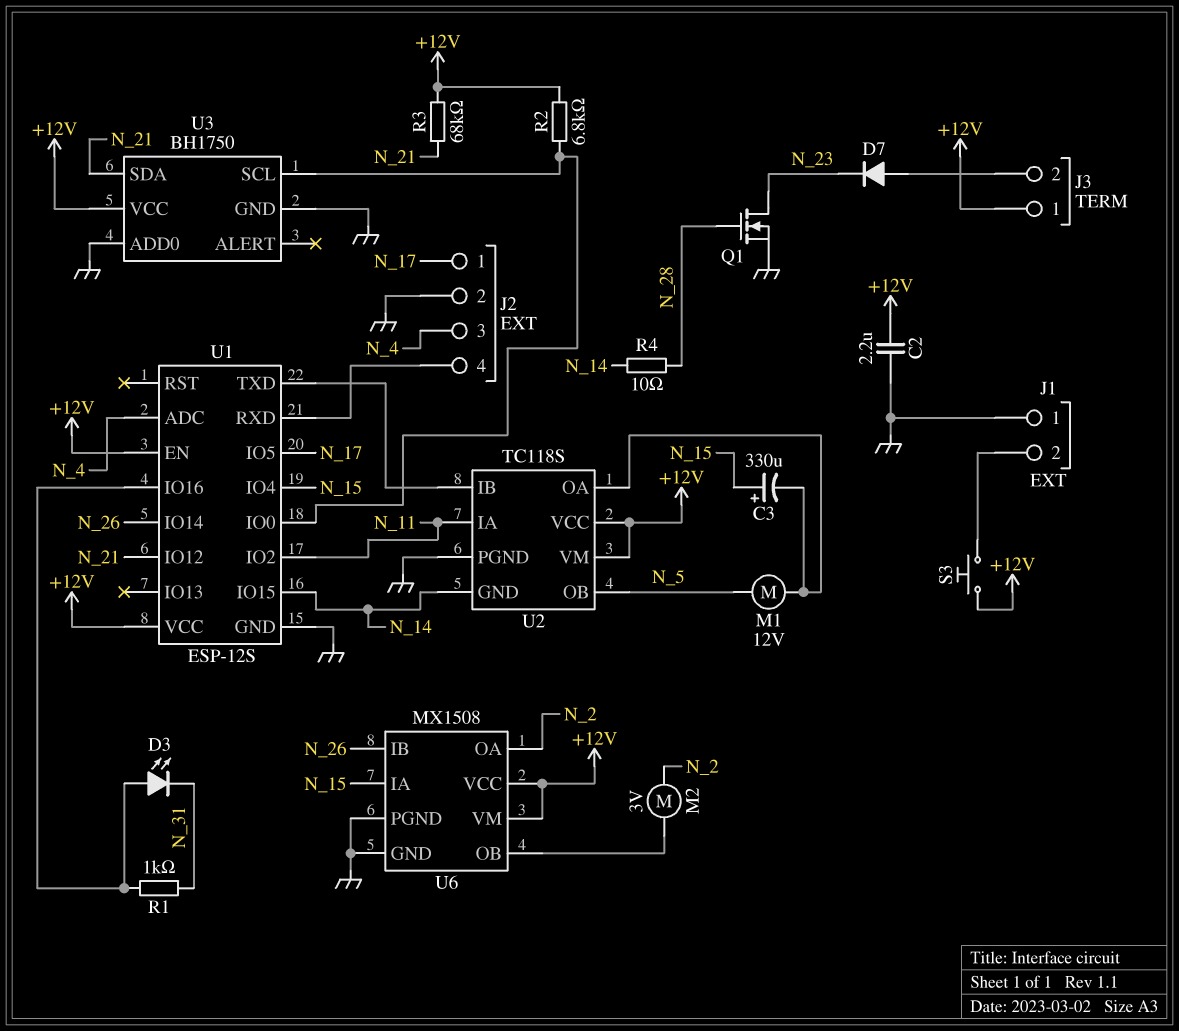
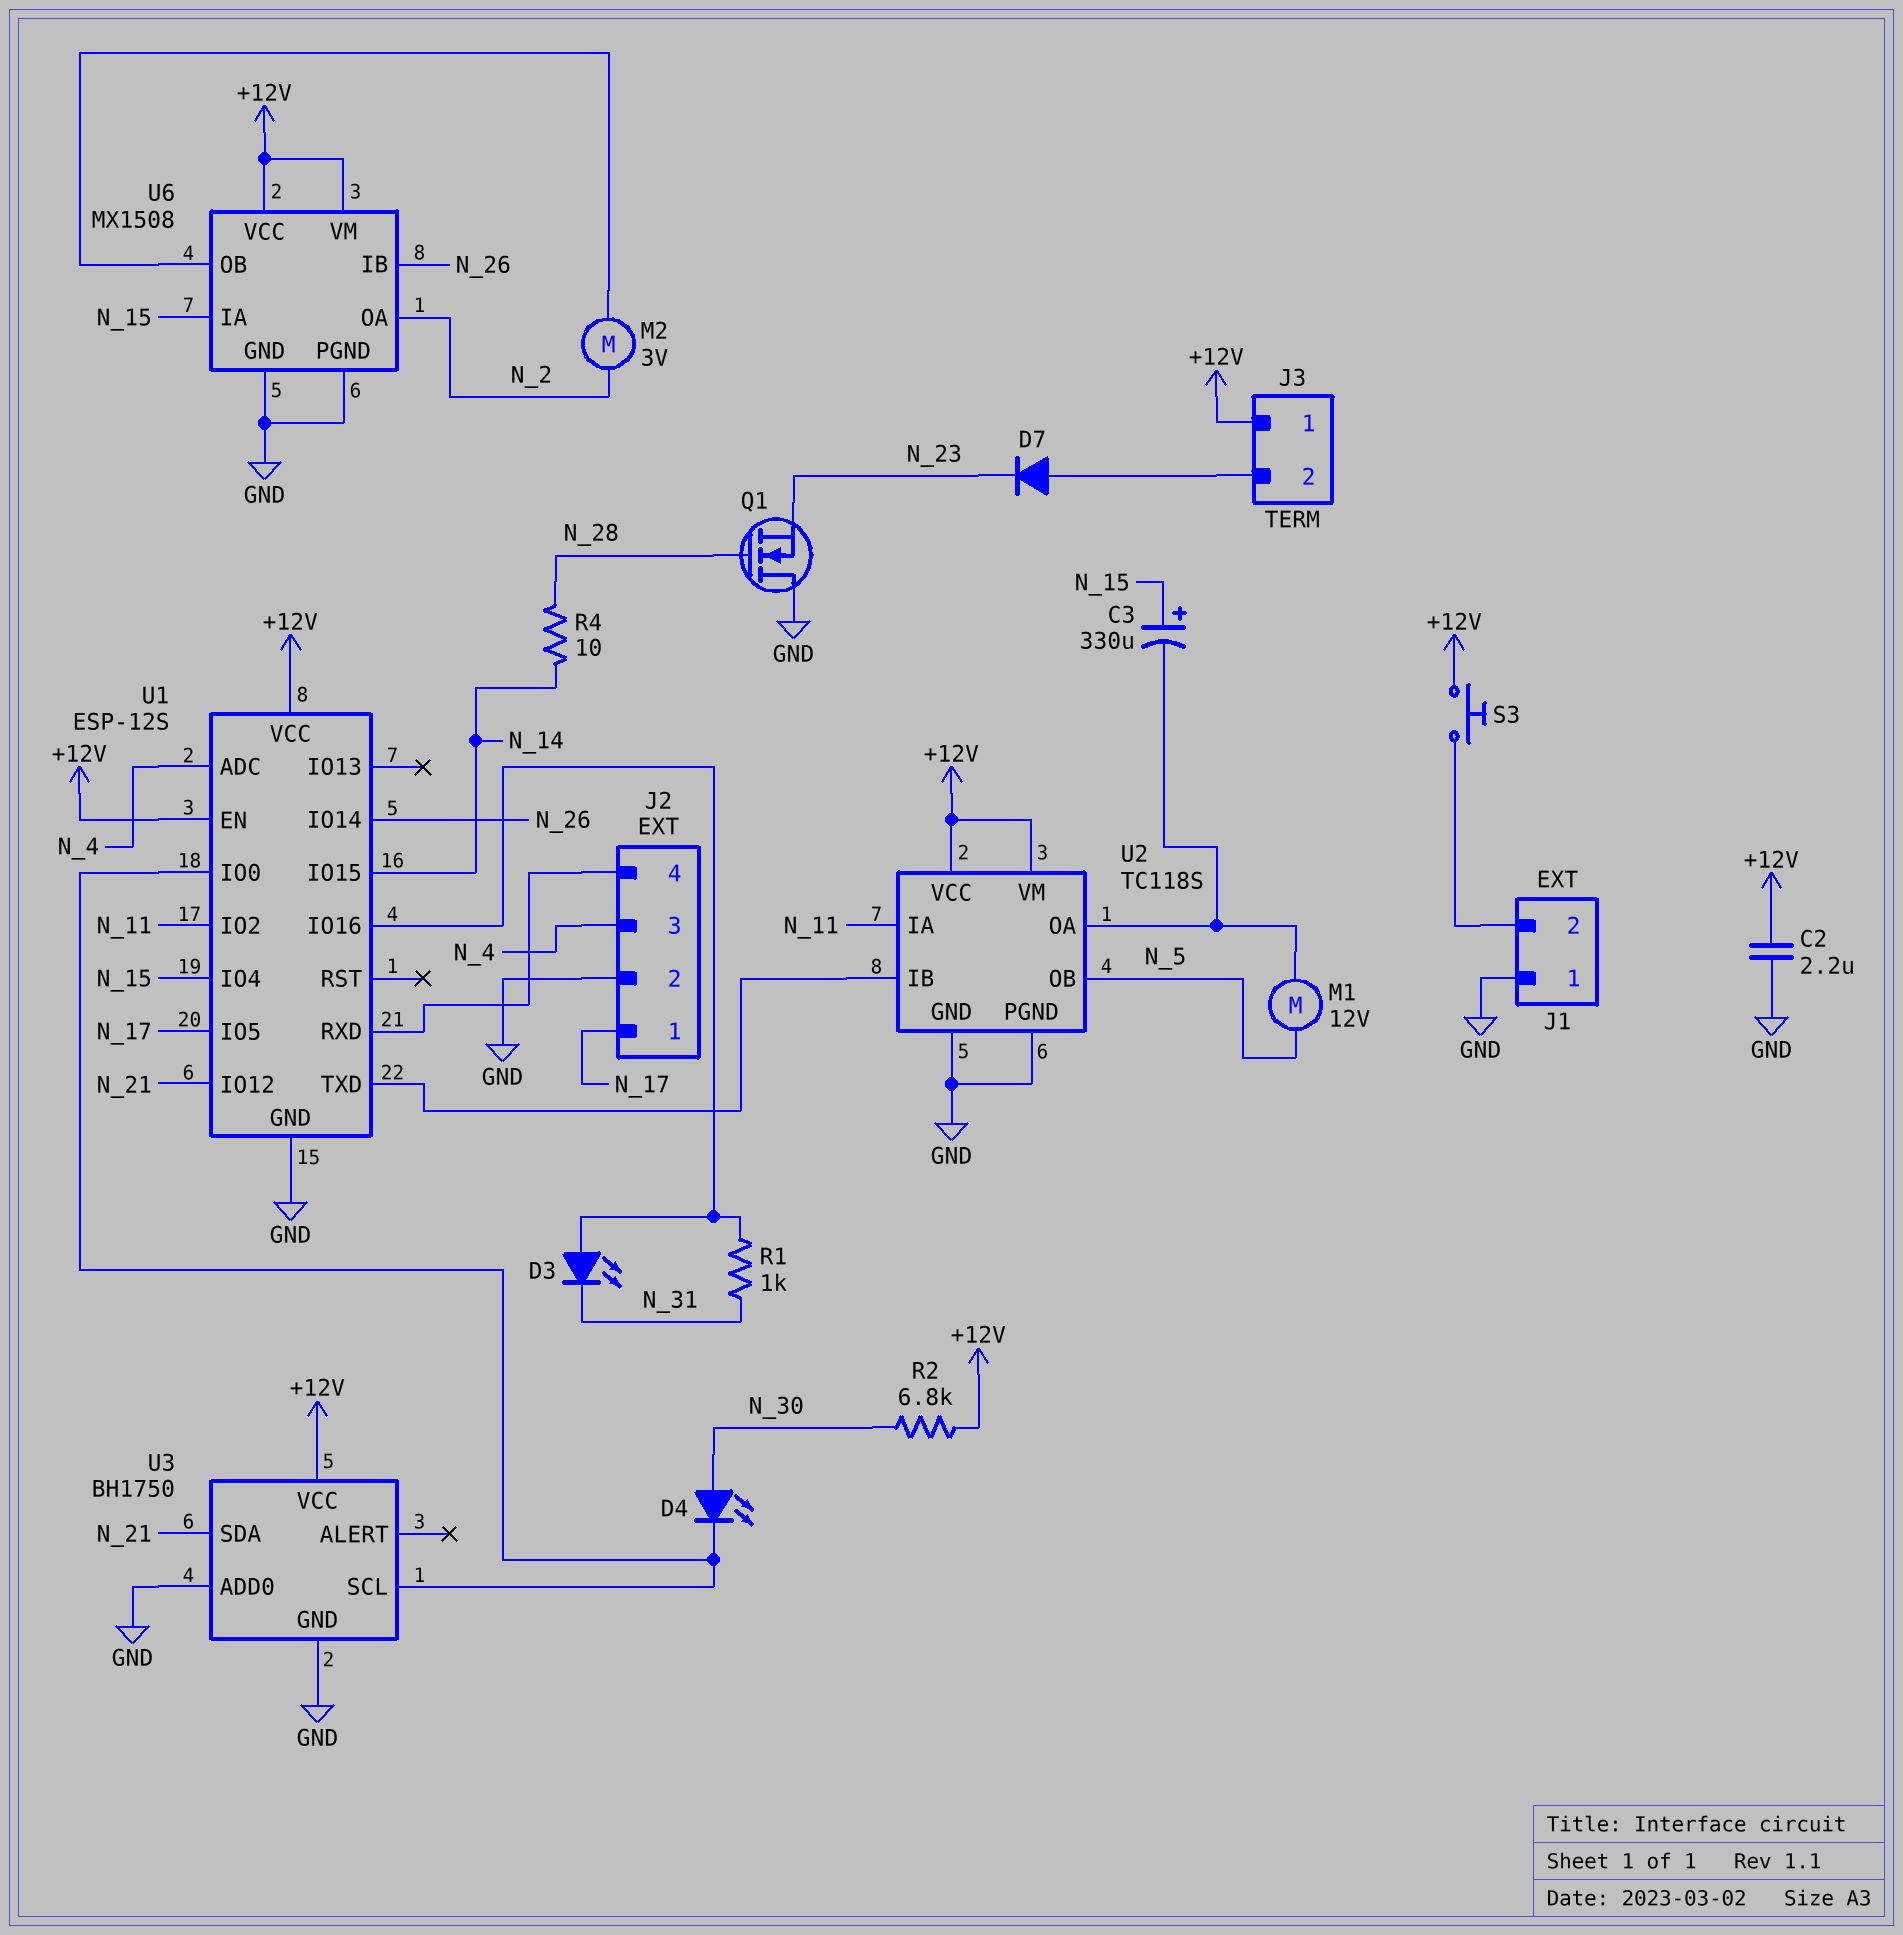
D4: none -> LED (A N_30, K U1/IO0)
Q1: NMOS (G N_28, D N_23, S GND) -> NMOS (G N_28, D GND, S N_23)
R2: 6.8k (+12V, U1/IO0) -> 6.8k (+12V, N_30)
R3: 68k (+12V, N_21) -> none
U2 pin GND: N_14 -> GND

